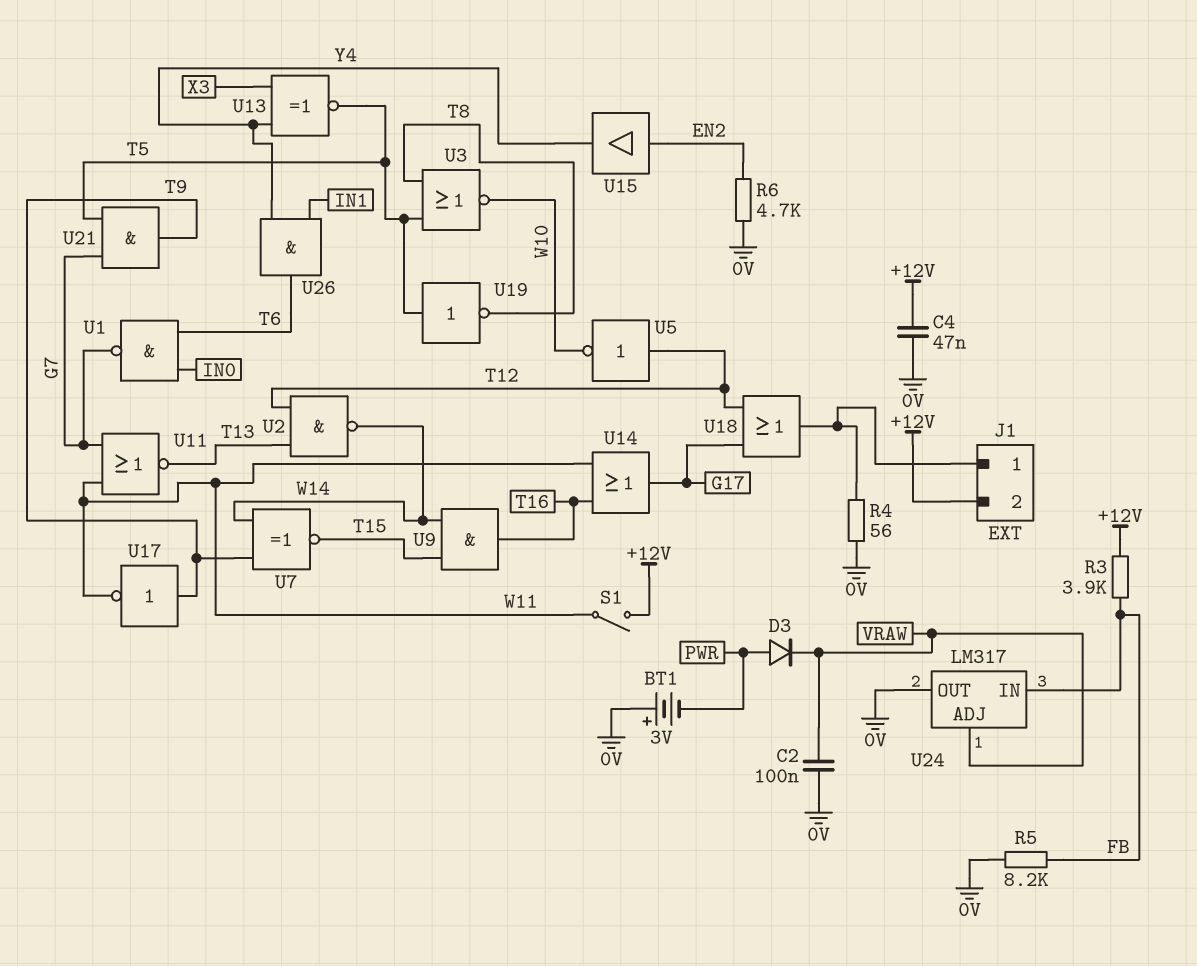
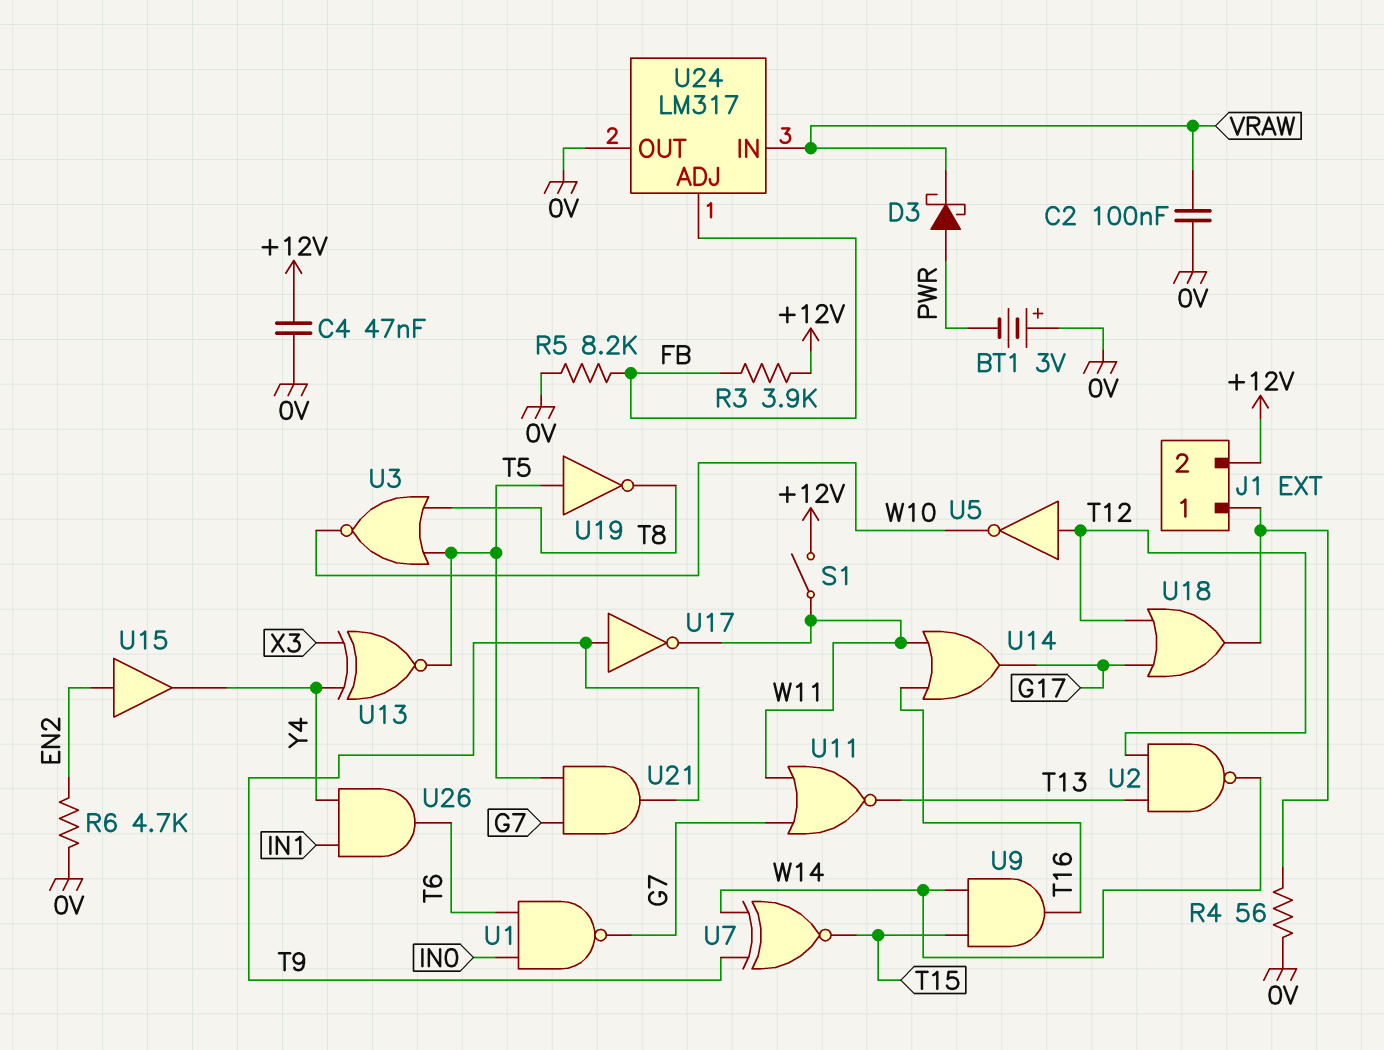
D3: diode (A PWR, K VRAW) -> schottky (A PWR, K VRAW)
U24 pin ADJ: VRAW -> FB
U24 pin IN: FB -> VRAW

